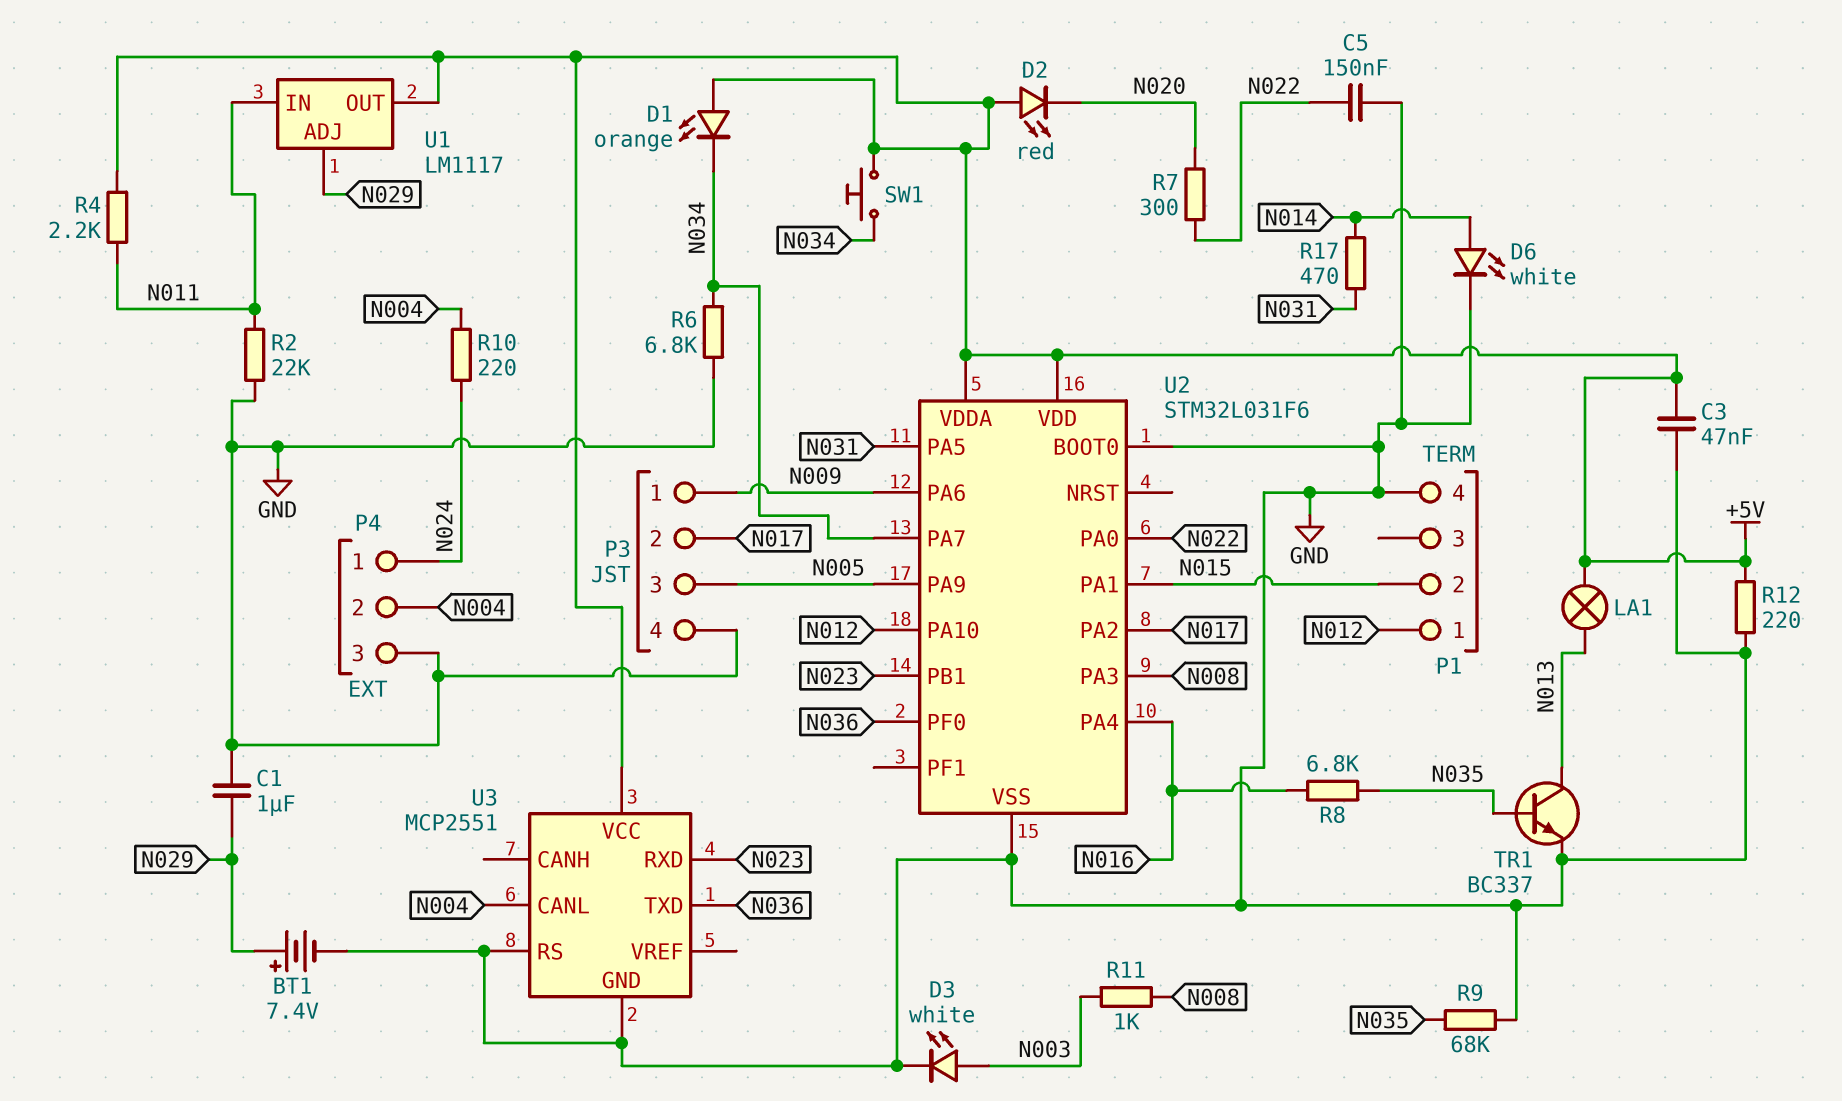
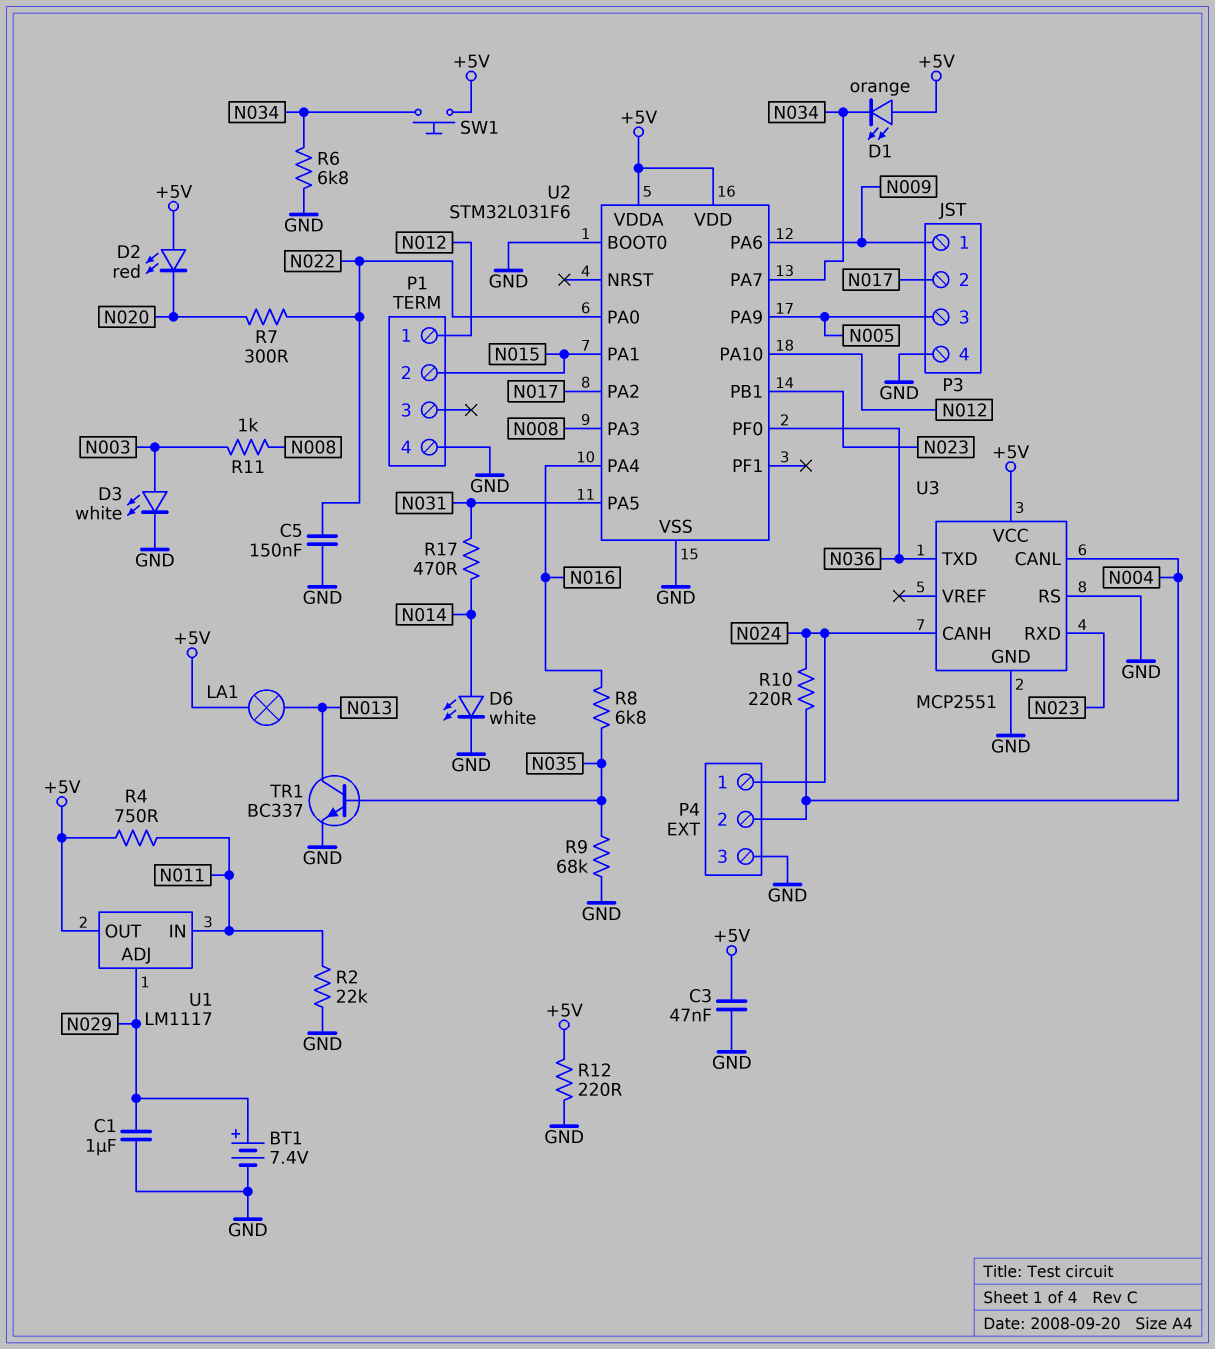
R4: 2.2k (+5V, N011) -> 750 (+5V, N011)
U3 pin CANH: none -> N024

